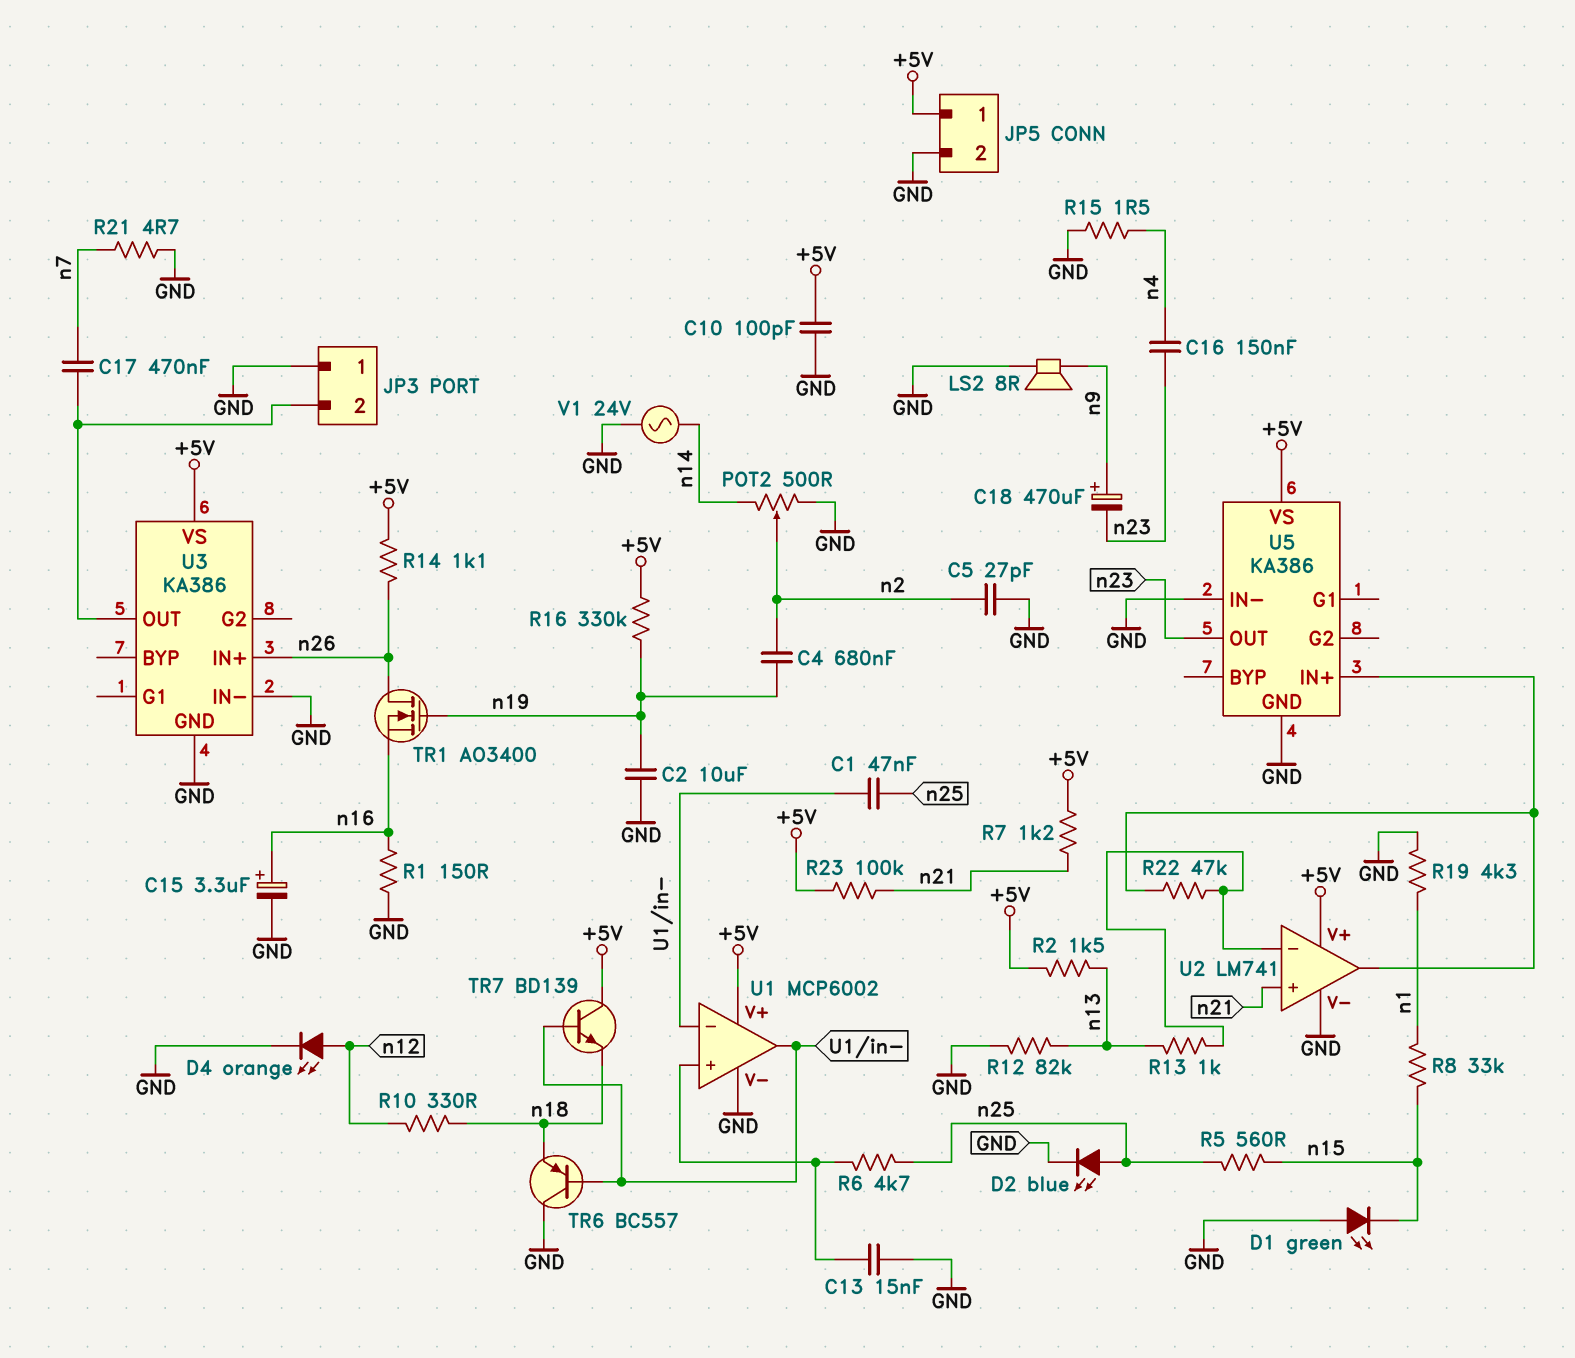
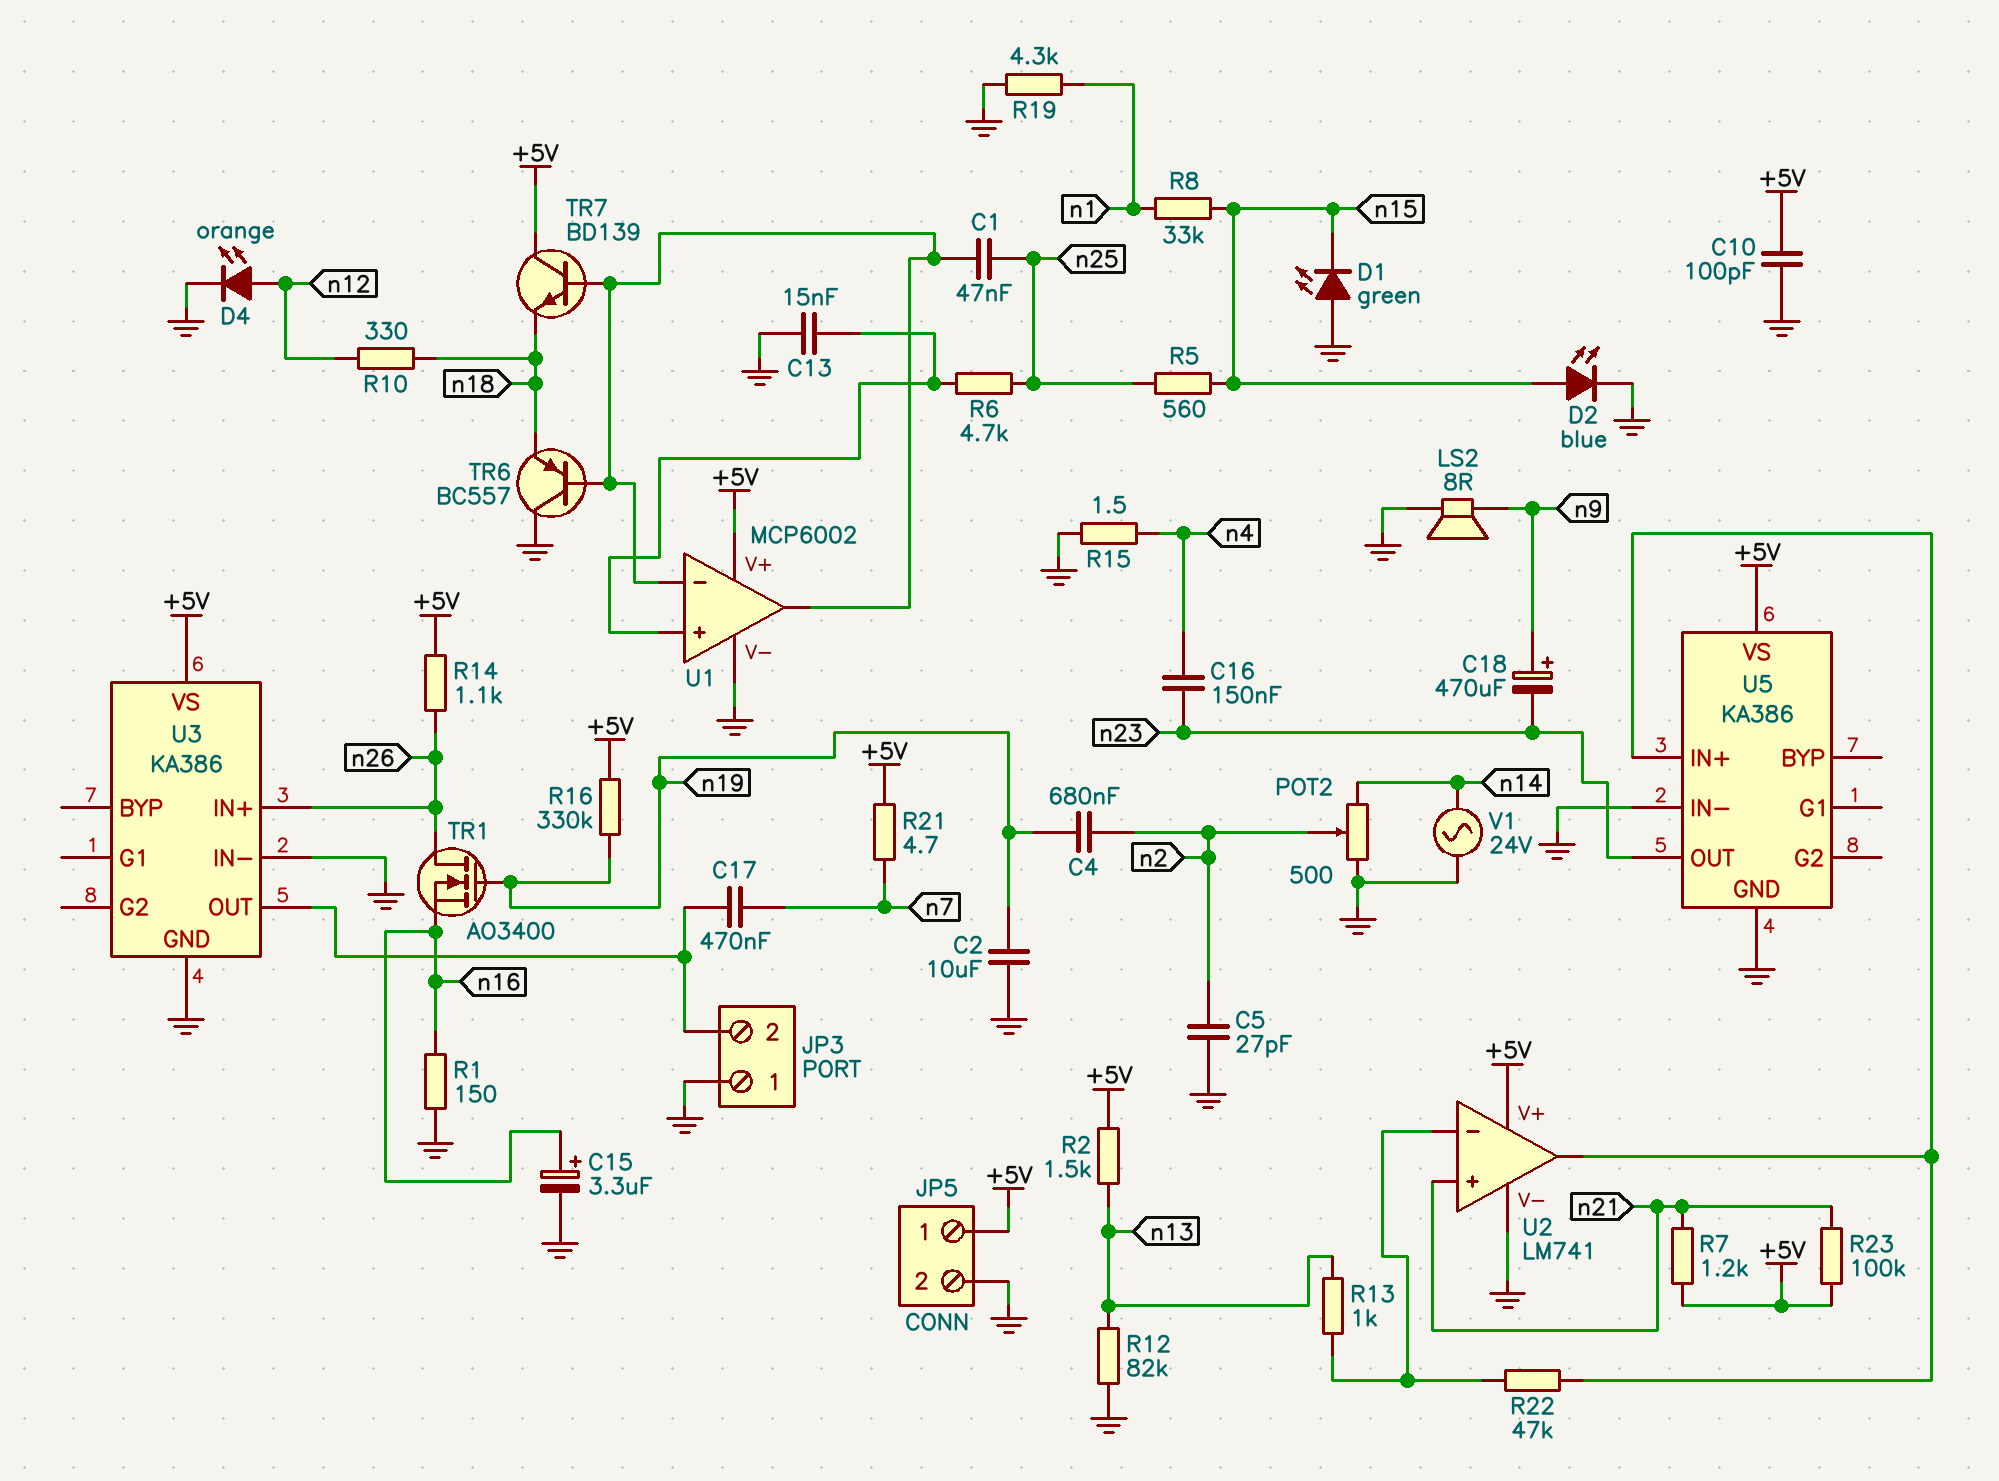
D2: LED blue (A n25, K GND) -> LED blue (A n15, K GND)
R21: 4.7 (GND, n7) -> 4.7 (+5V, n7)

